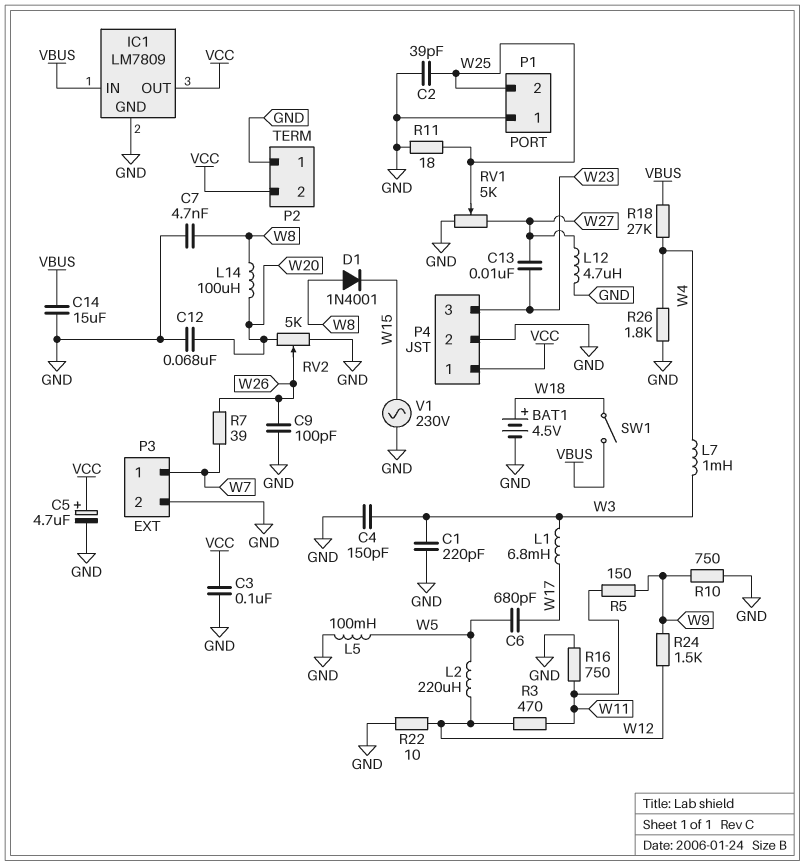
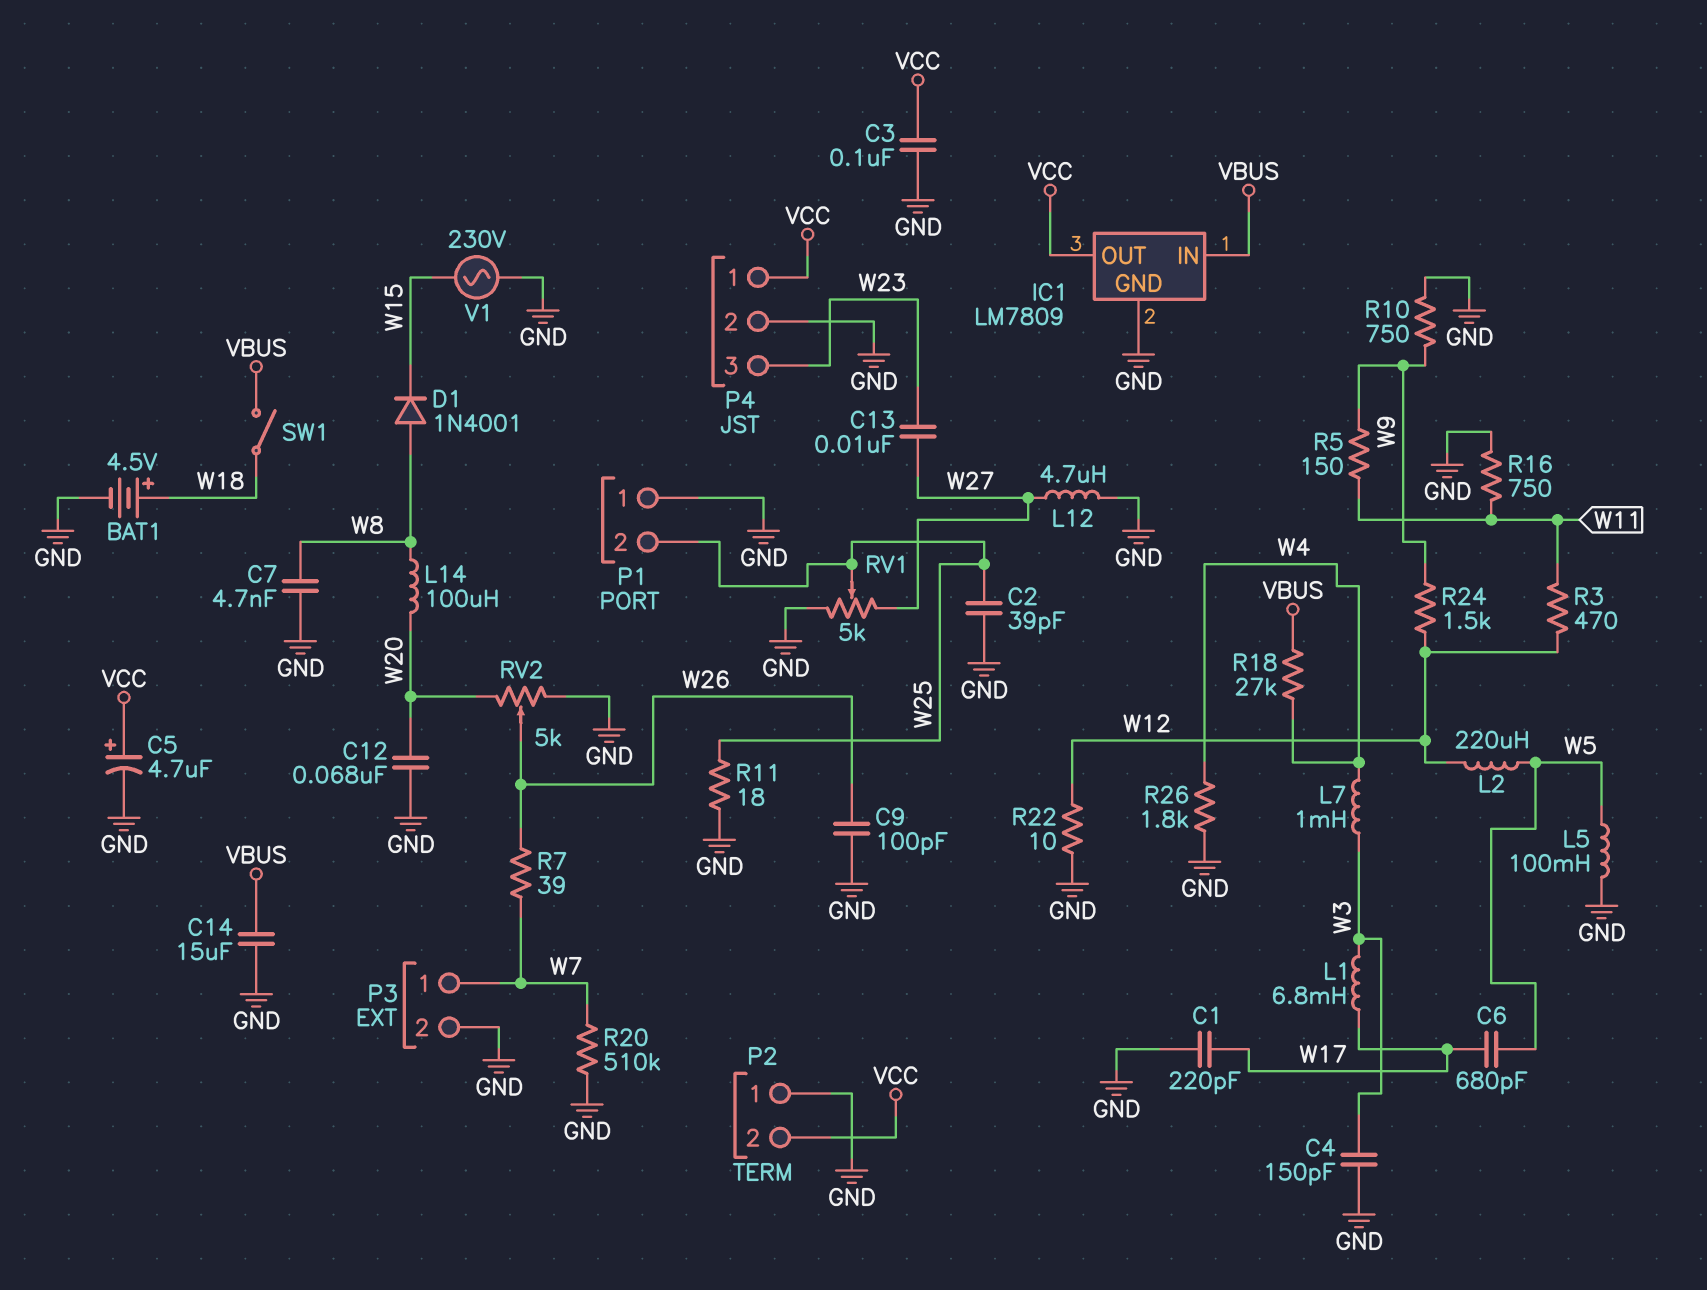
C1: 220pF (GND, W3) -> 220pF (GND, W17)
R20: none -> 510k (GND, W7)

